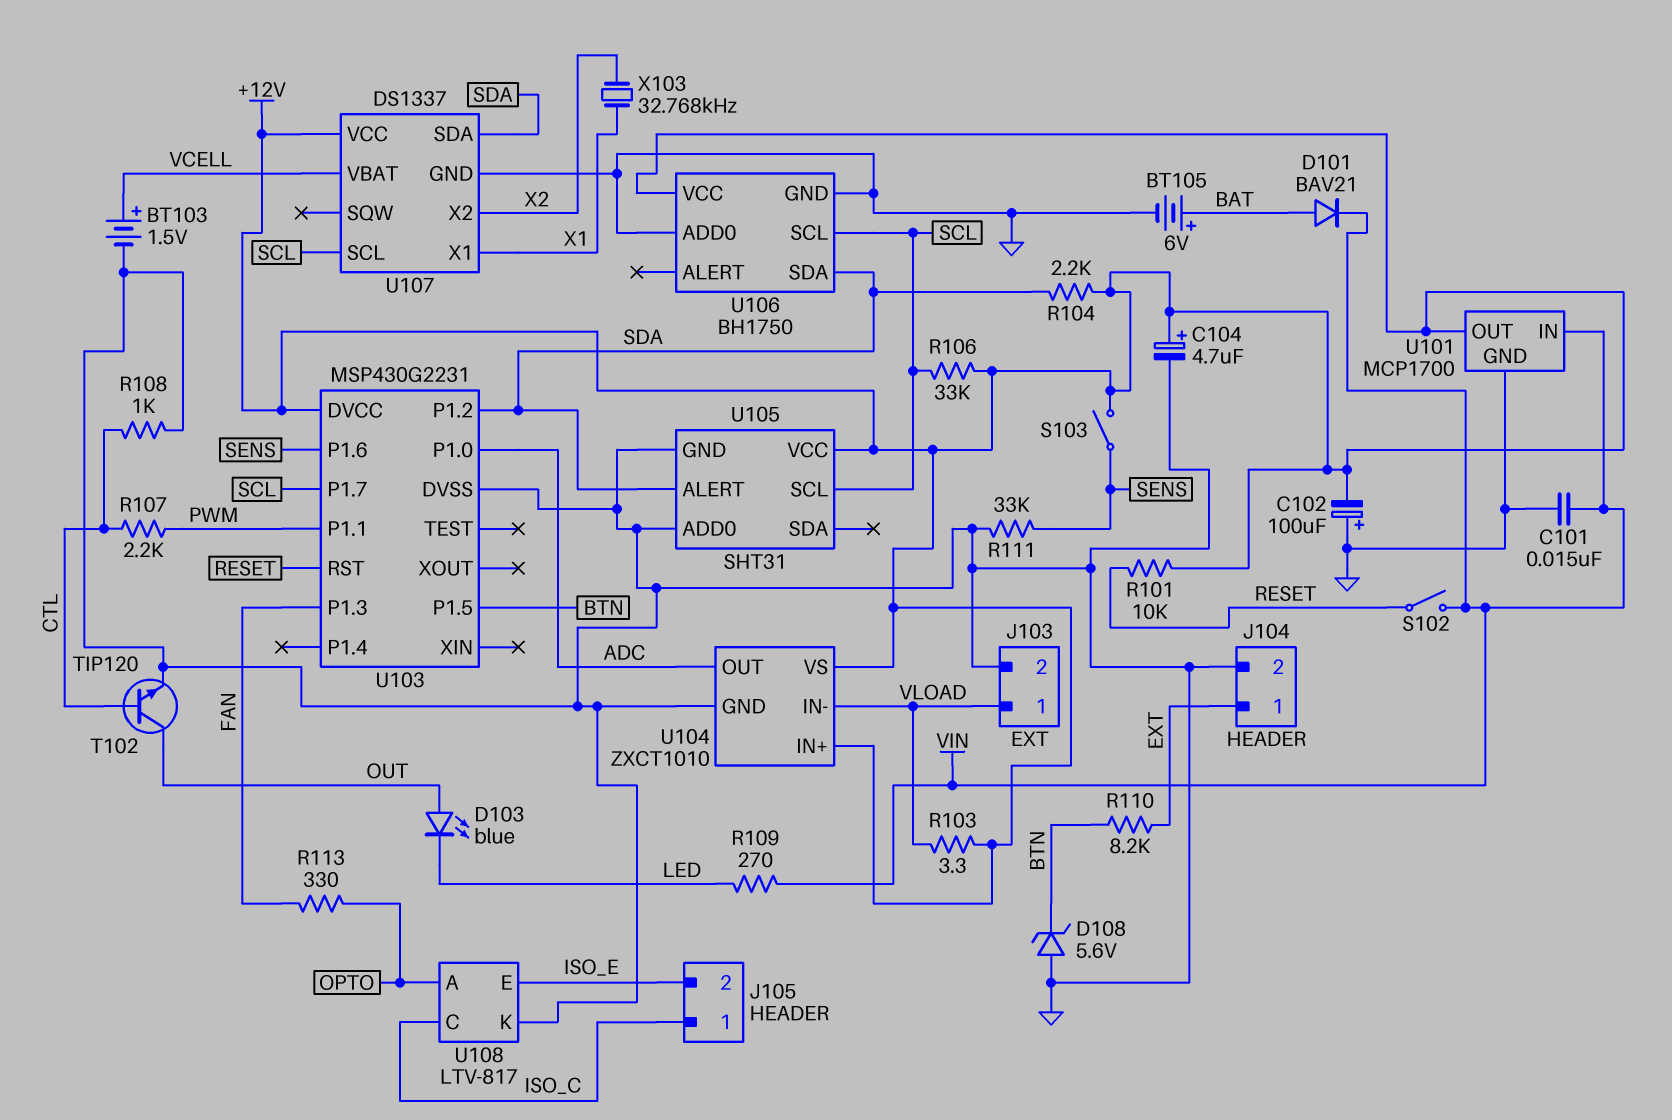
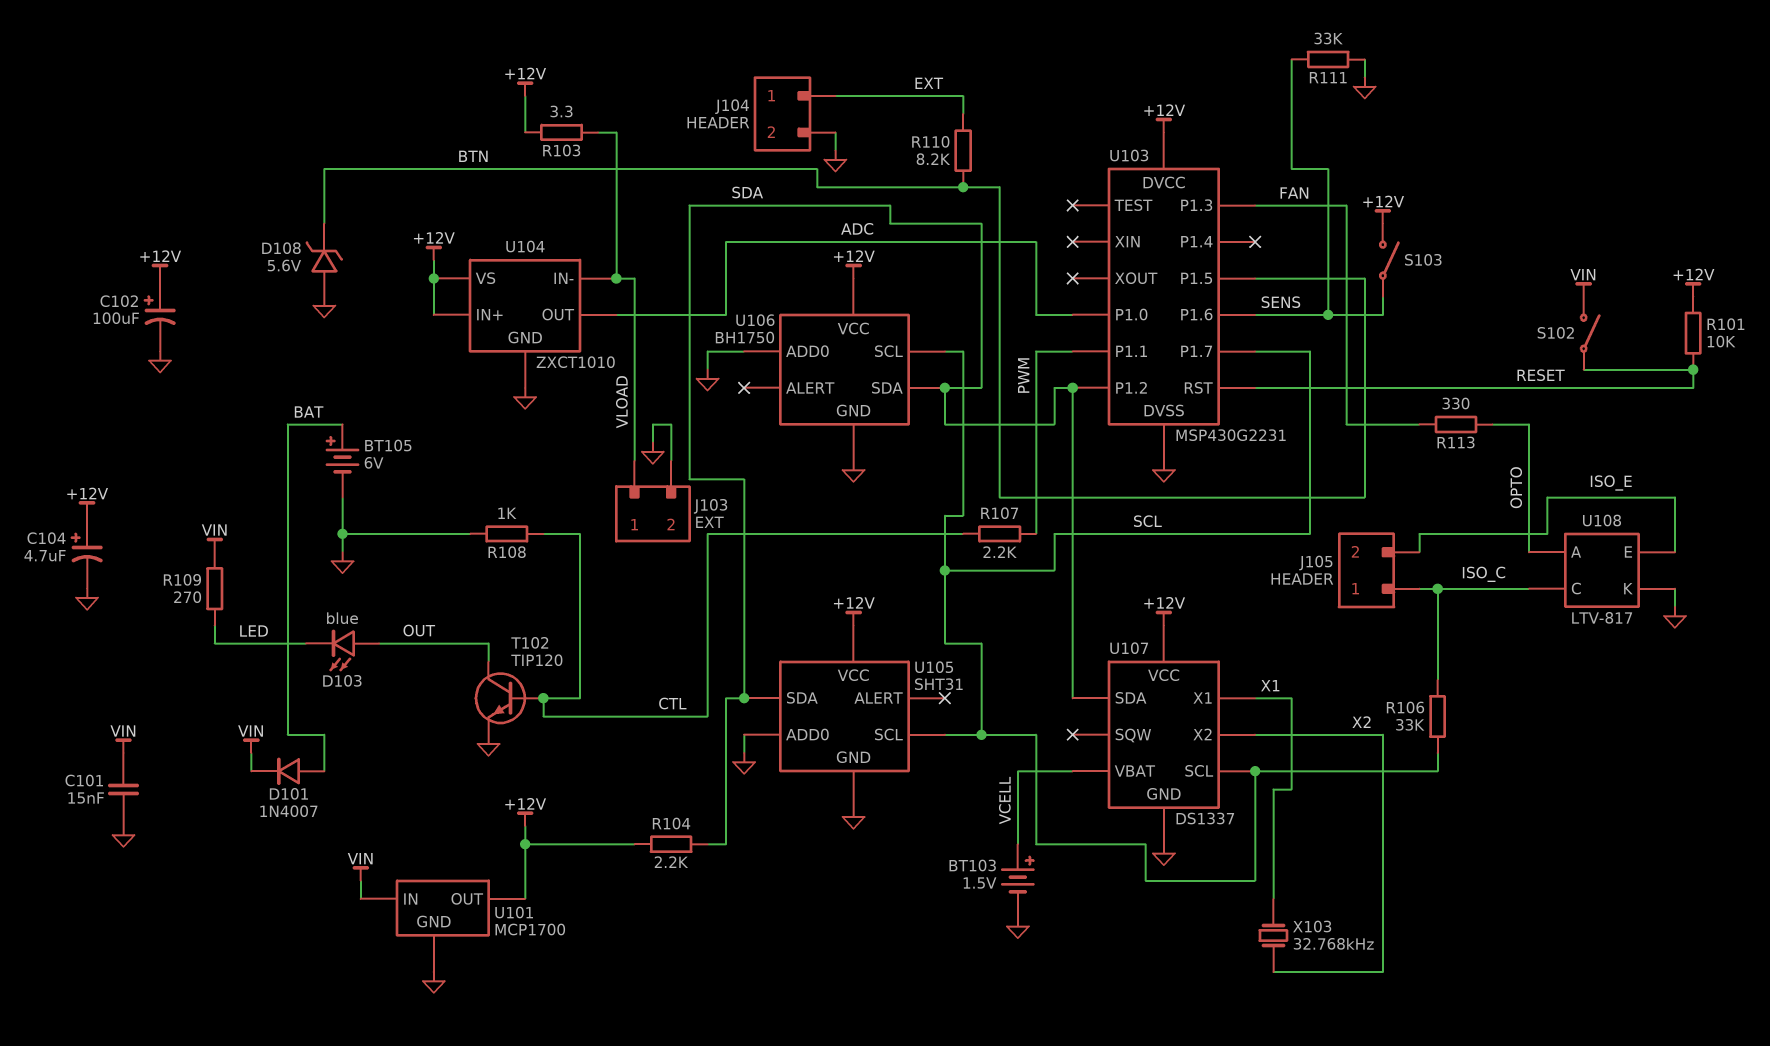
C102: 100uF (plus GND, minus +12V) -> 100uF (plus +12V, minus GND)
D101: diode BAV21 (A BAT, K VIN) -> diode 1N4007 (A BAT, K VIN)
R106: 33k (+12V, SCL) -> 33k (ISO_C, SCL)
U105 pin ALERT: SDA -> none
U105 pin SDA: none -> SDA

